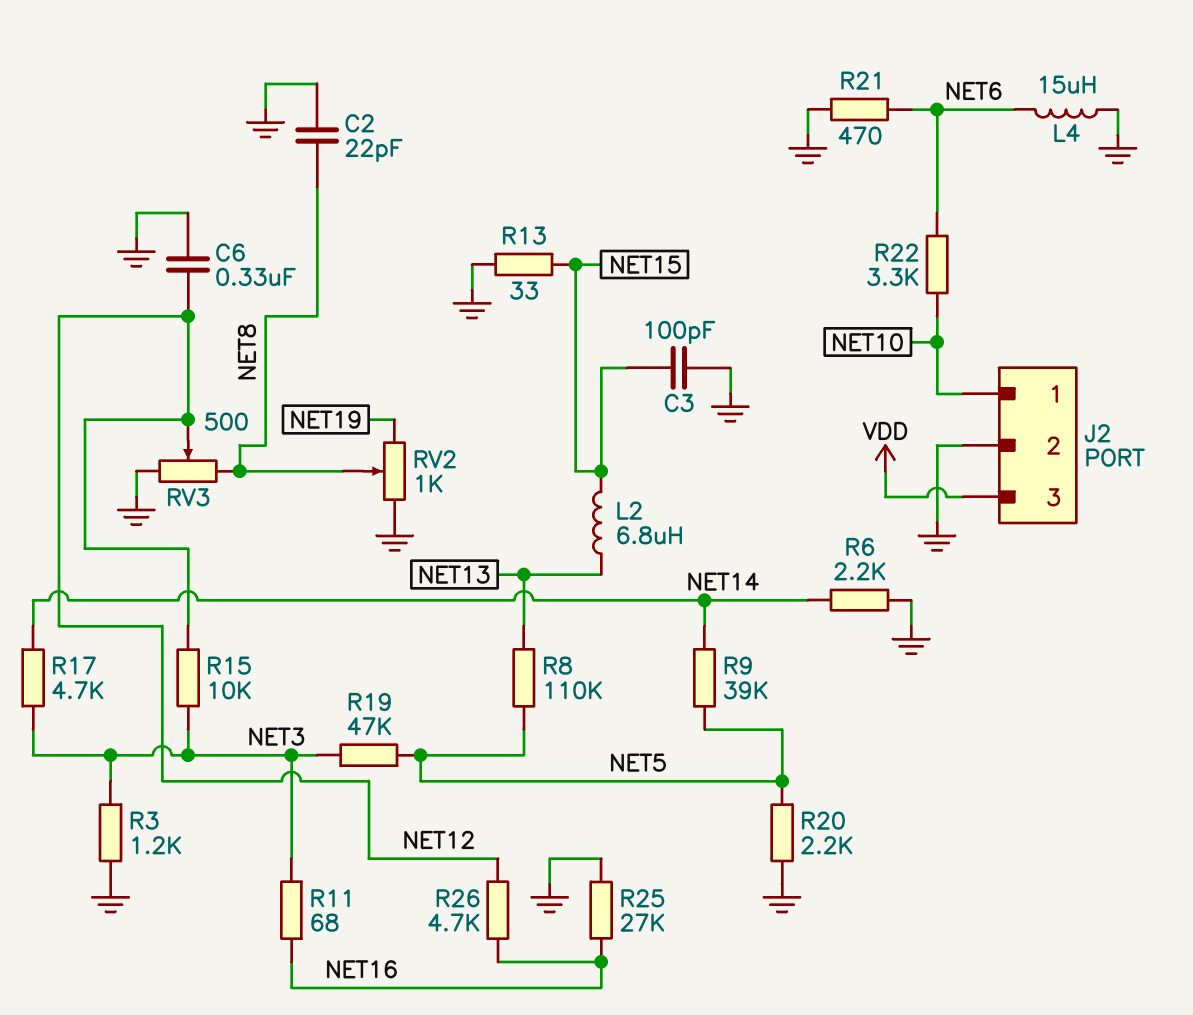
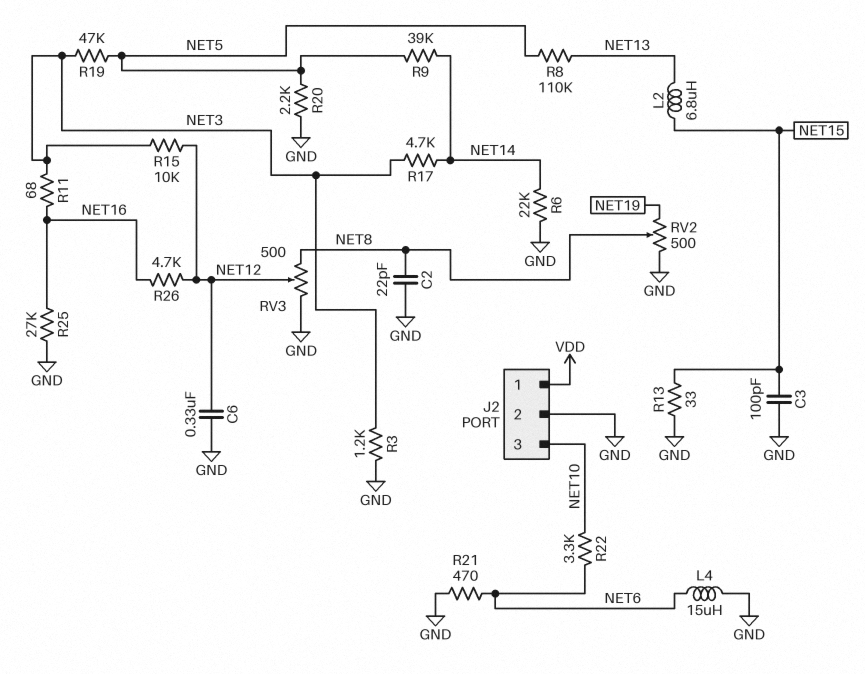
J2 pin 1: NET10 -> VDD
J2 pin 3: VDD -> NET10
R6: 2.2k (GND, NET14) -> 22k (GND, NET14)
RV2: 1k (GND, NET19, wiper NET8) -> 500 (GND, NET19, wiper NET8)

